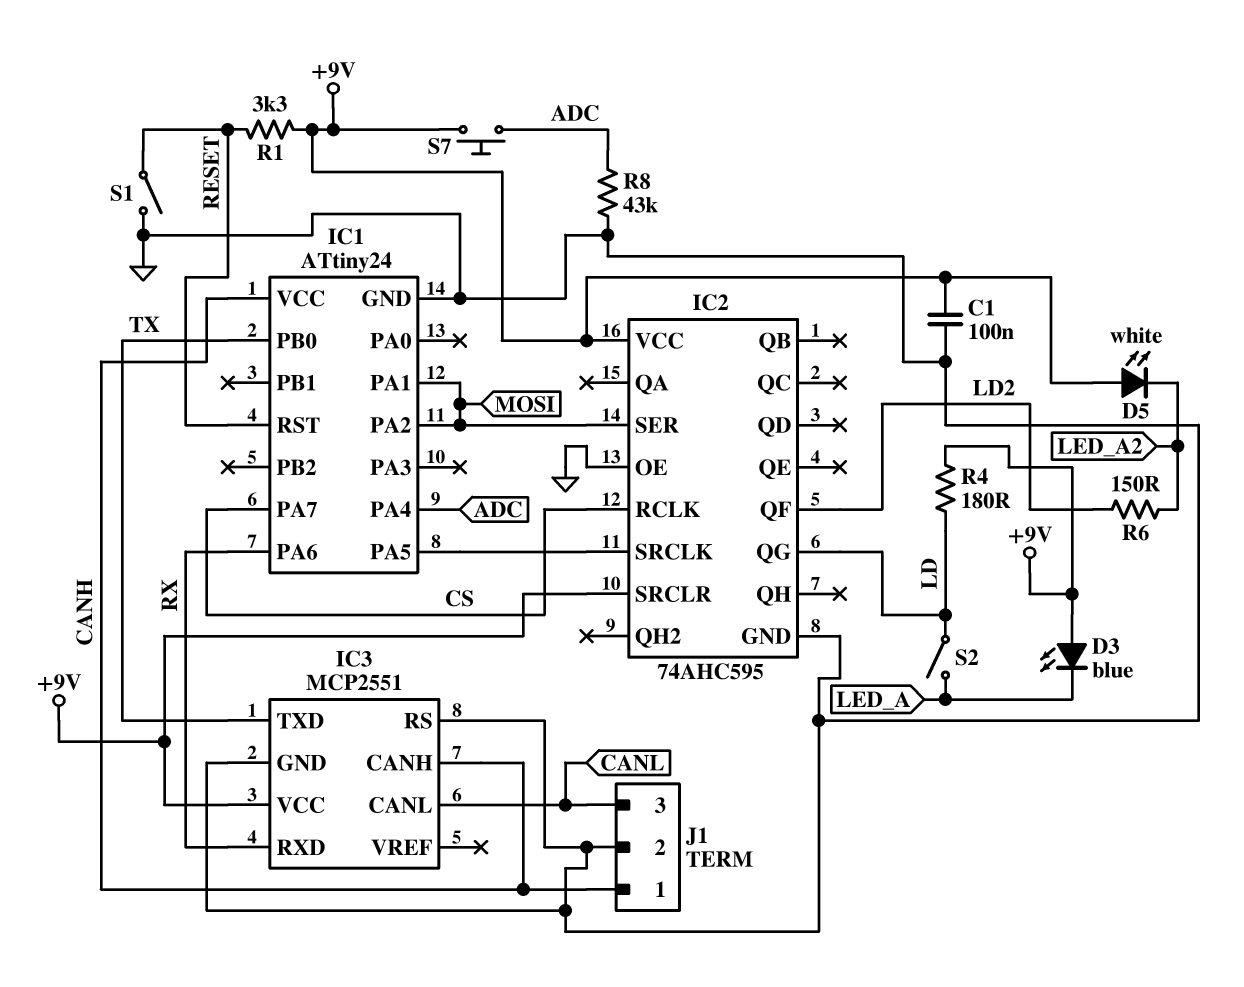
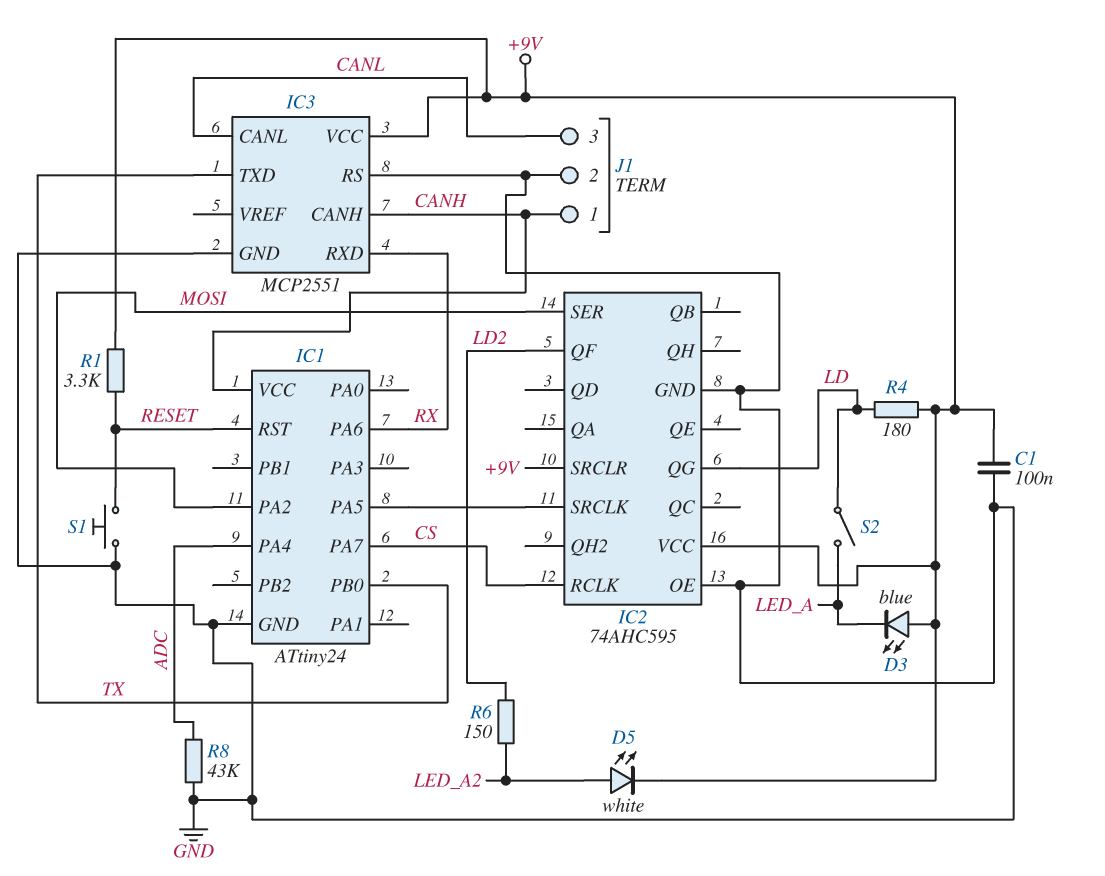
D5: LED white (A +9V, K LED_A2) -> LED white (A LED_A2, K +9V)
IC1 pin PA1: MOSI -> none
S1: switch (GND, RESET) -> button (GND, RESET)
S7: button (+9V, ADC) -> none

